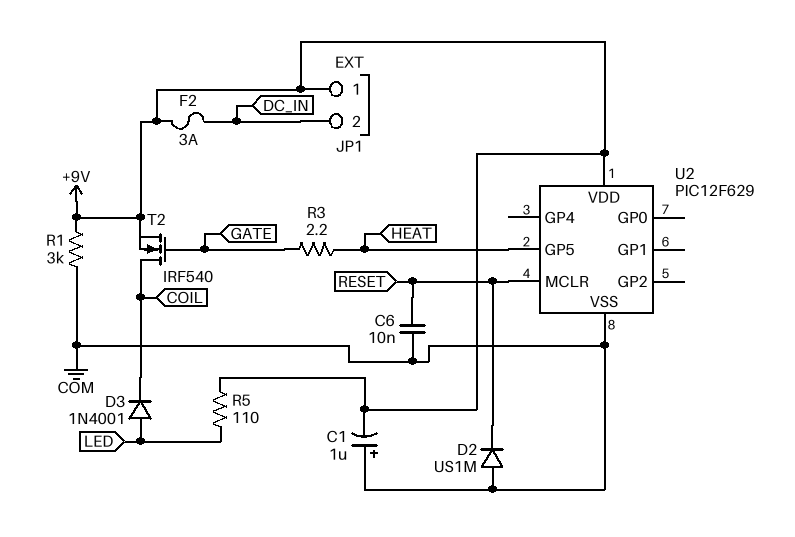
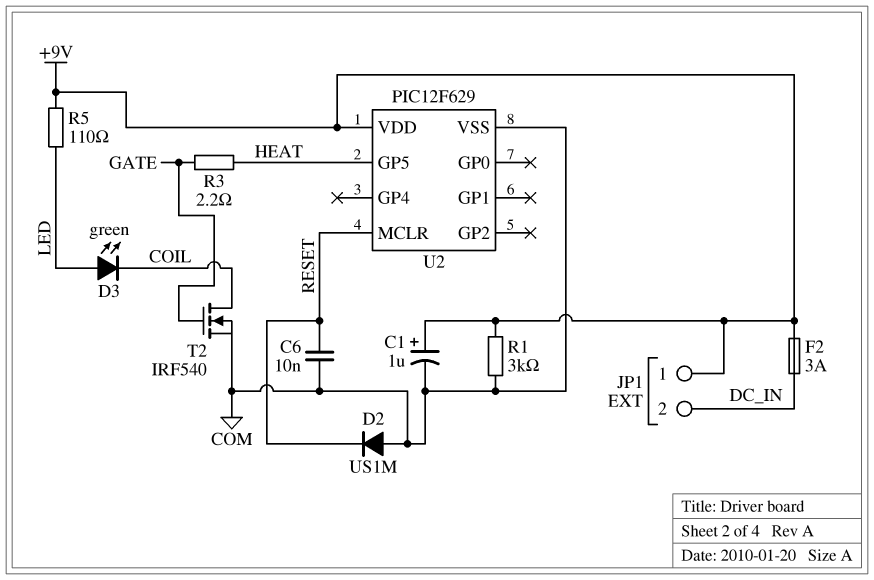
C1: 1uF (plus COM, minus +9V) -> 1uF (plus +9V, minus COM)
D3: diode 1N4001 (A LED, K COIL) -> LED green (A LED, K COIL)
T2: NMOS IRF540 (G GATE, D COIL, S +9V) -> NMOS IRF540 (G GATE, D COIL, S COM)

